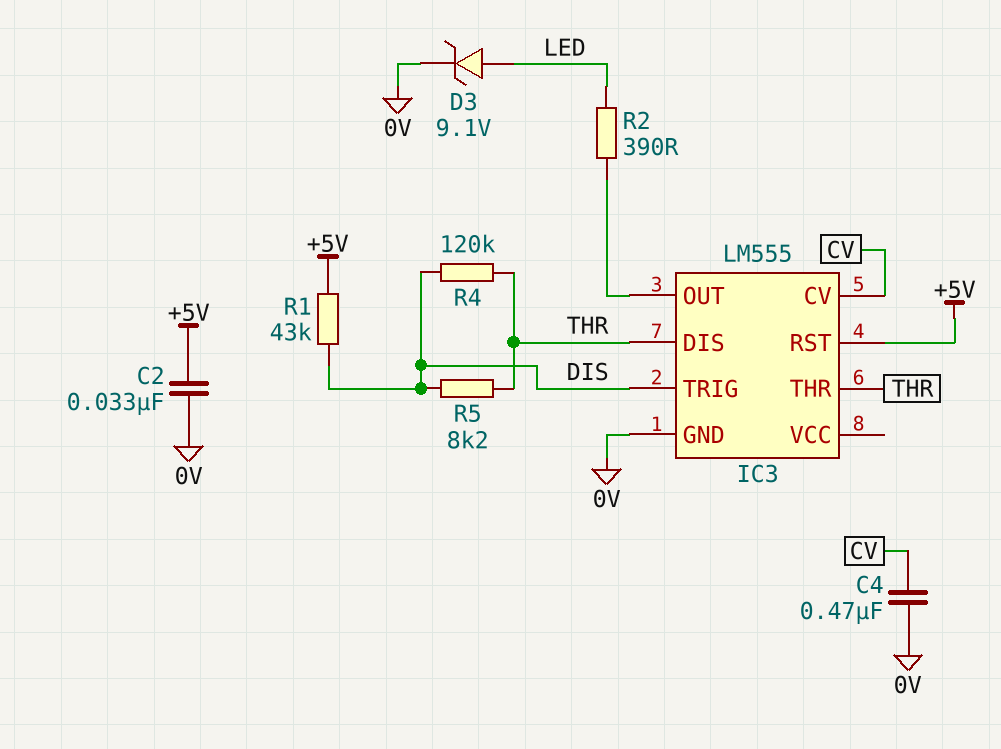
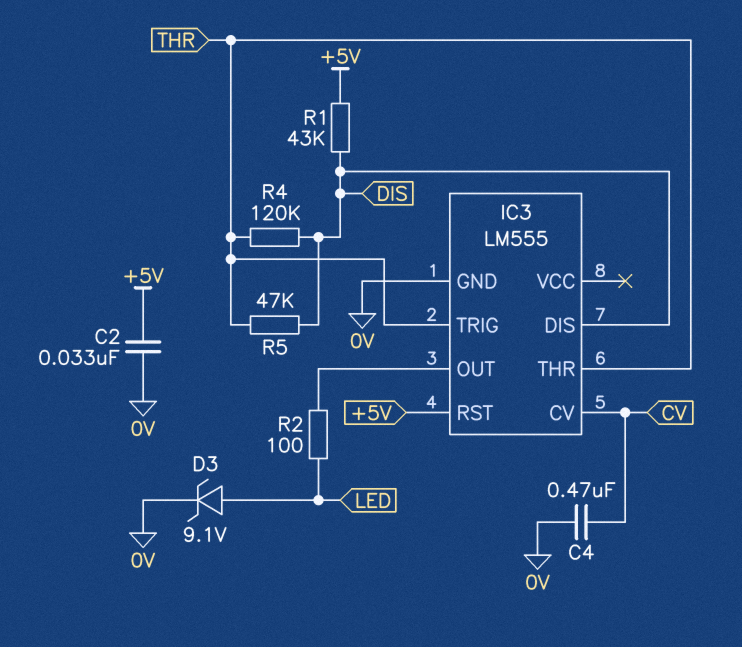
IC3 pin DIS: THR -> DIS
IC3 pin TRIG: DIS -> THR
R2: 390 (IC3/OUT, LED) -> 100 (IC3/OUT, LED)
R5: 8.2k (DIS, THR) -> 47k (DIS, THR)

